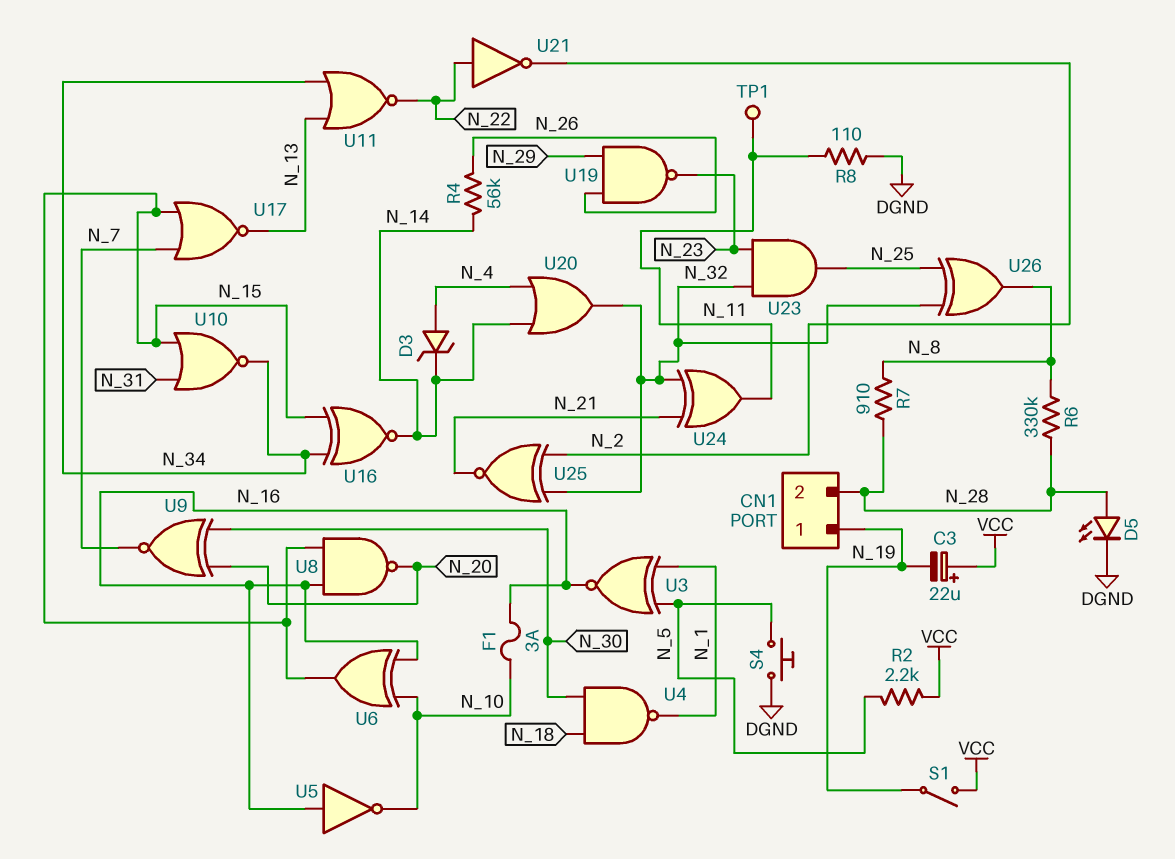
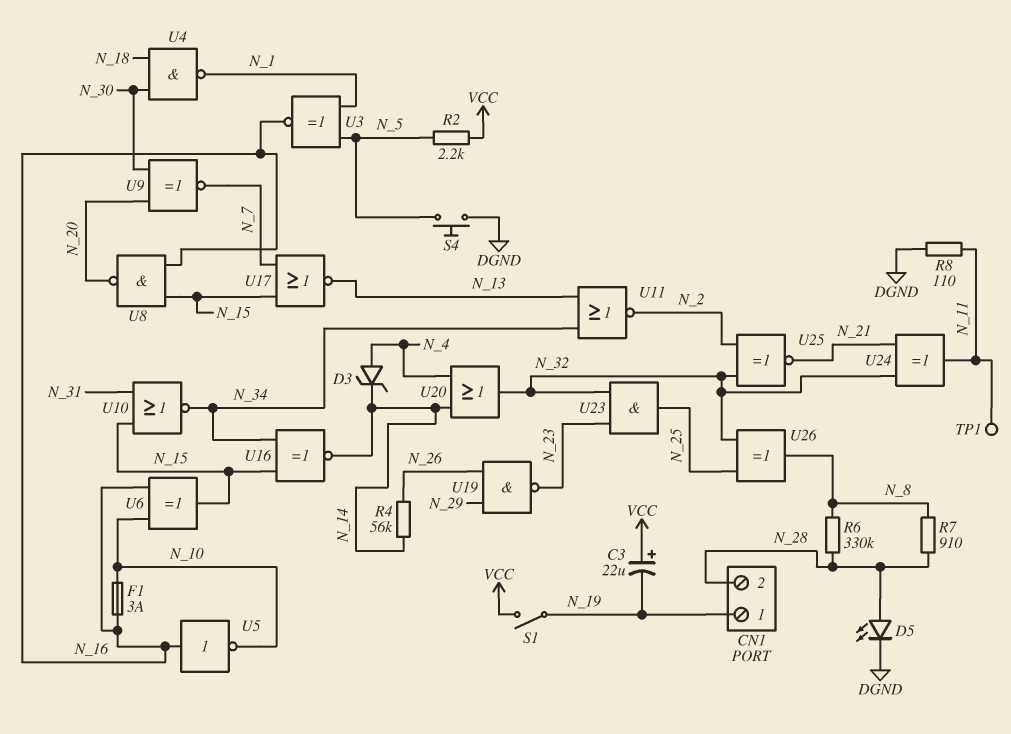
U11: NOR (in N_13, in N_34, out N_22) -> NOR (in N_13, in N_34, out N_2)
U21: NOT (in N_22, out N_2) -> none

